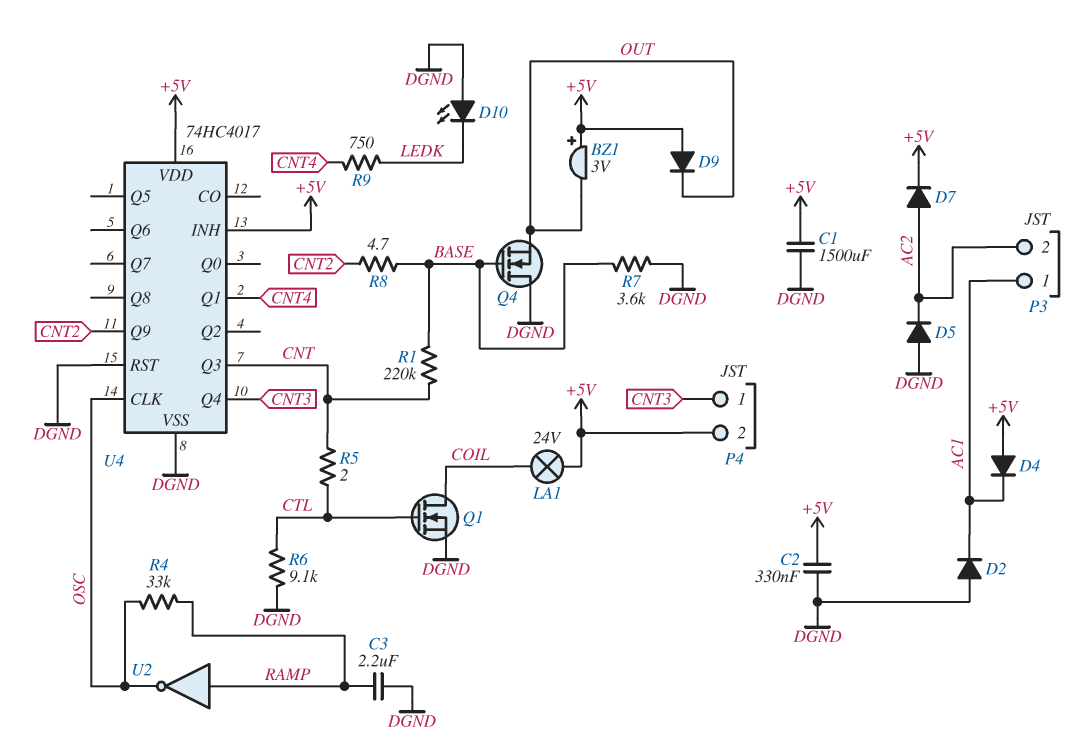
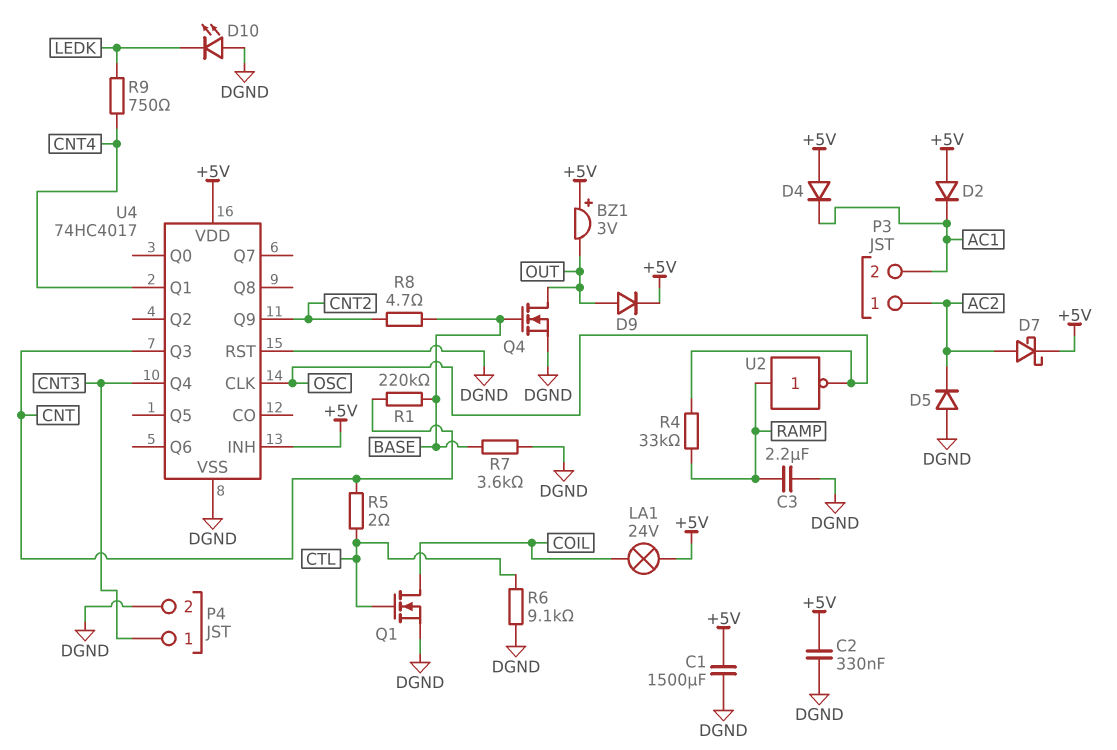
D2: diode (A DGND, K AC1) -> diode (A +5V, K AC1)
D7: diode (A AC2, K +5V) -> schottky (A AC2, K +5V)
D9: diode (A +5V, K OUT) -> diode (A OUT, K +5V)
P3 pin 1: AC1 -> AC2
P3 pin 2: AC2 -> AC1
P4 pin 2: +5V -> DGND
Q4: NMOS (G BASE, D DGND, S OUT) -> NMOS (G BASE, D OUT, S DGND)

